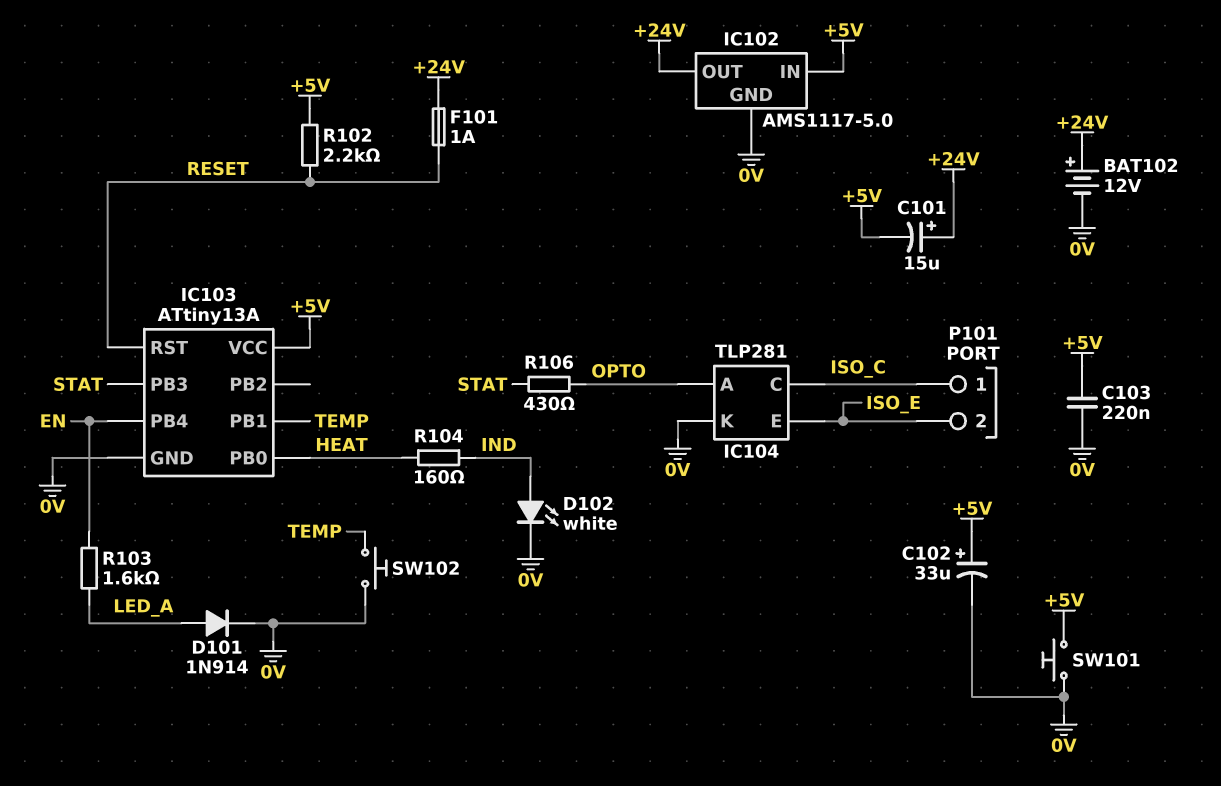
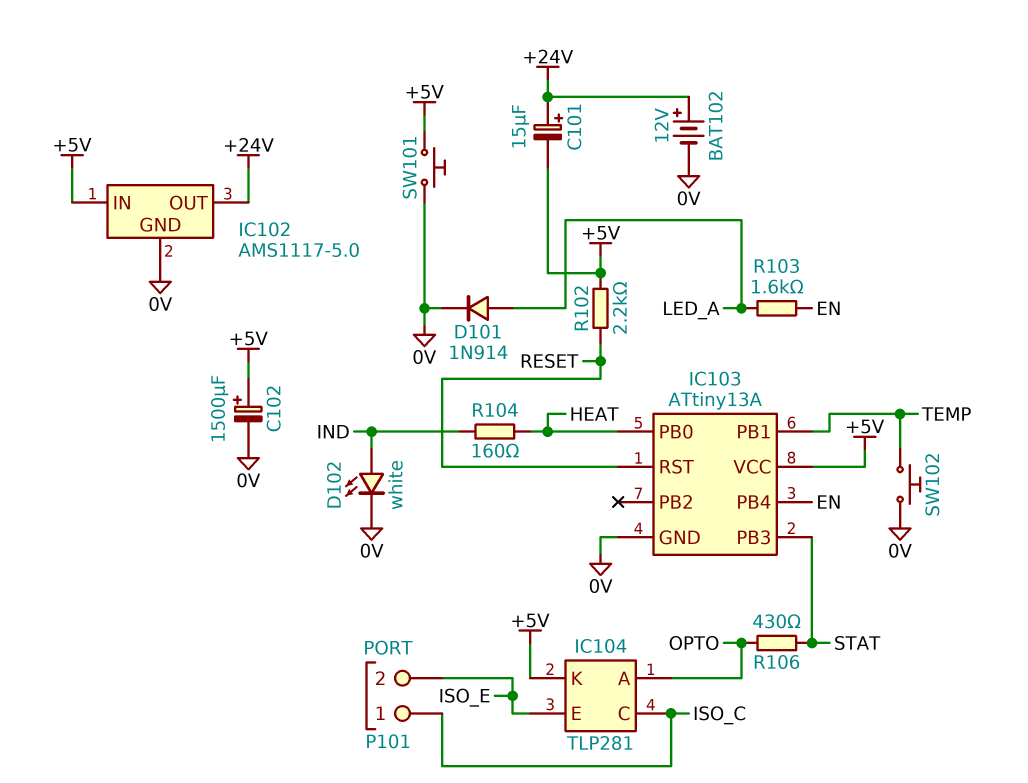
C102: 33uF (plus +5V, minus 0V) -> 1500uF (plus +5V, minus 0V)
C103: 220nF (+5V, 0V) -> none
F101: 1A (+24V, RESET) -> none
IC104 pin K: 0V -> +5V

